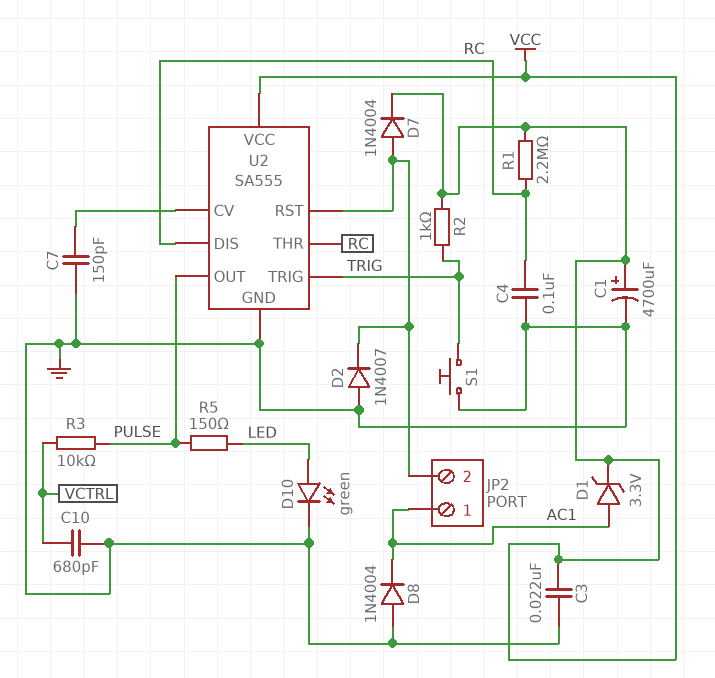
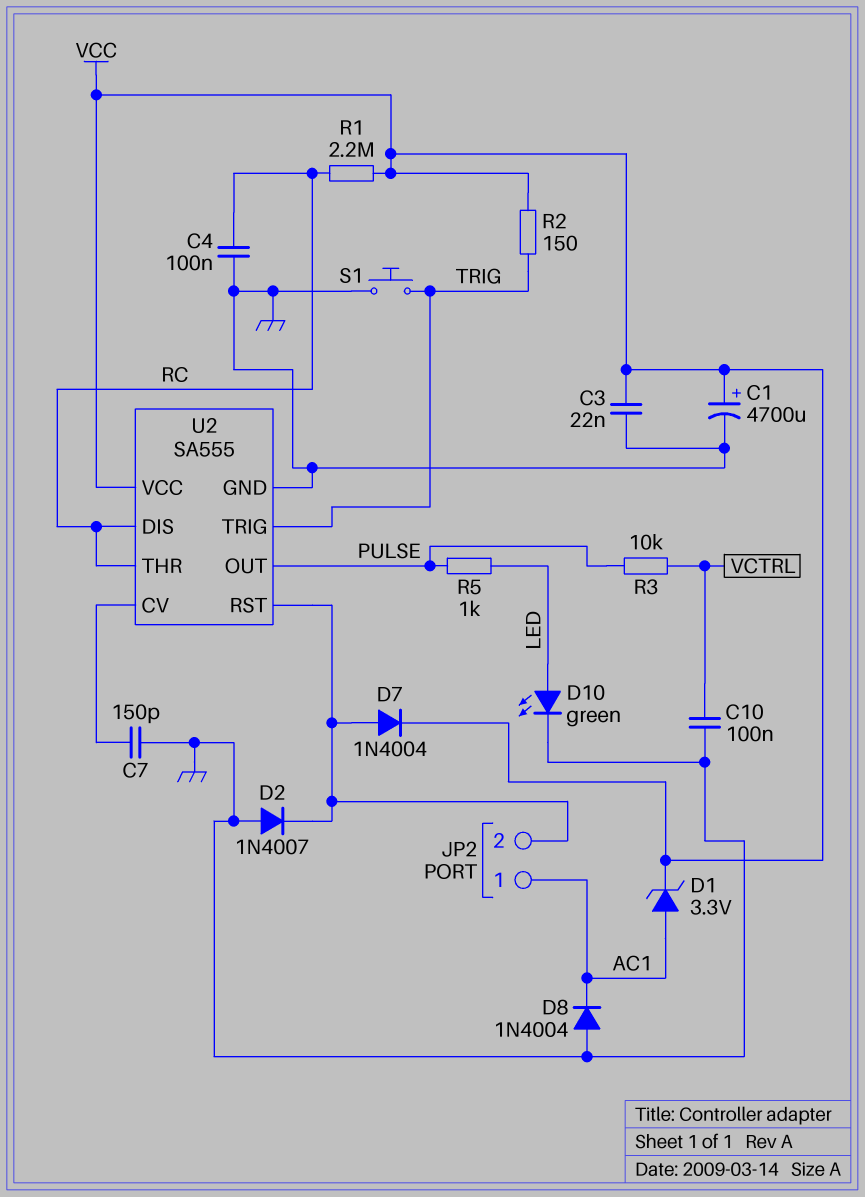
C10: 680pF (GND, VCTRL) -> 100nF (GND, VCTRL)
R2: 1k (TRIG, VCC) -> 150 (TRIG, VCC)
R5: 150 (LED, PULSE) -> 1k (LED, PULSE)

